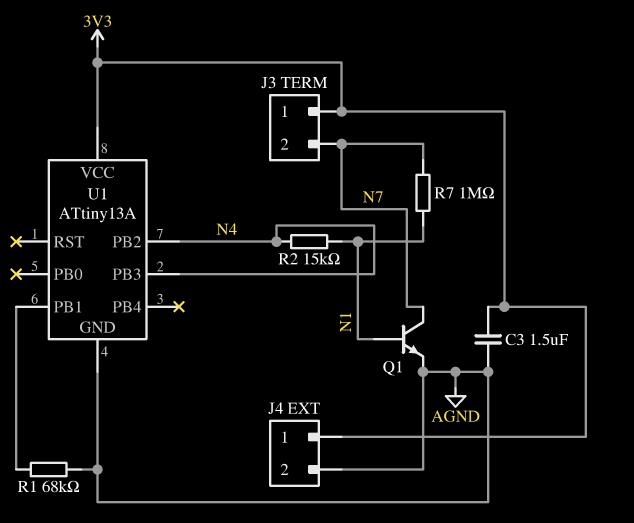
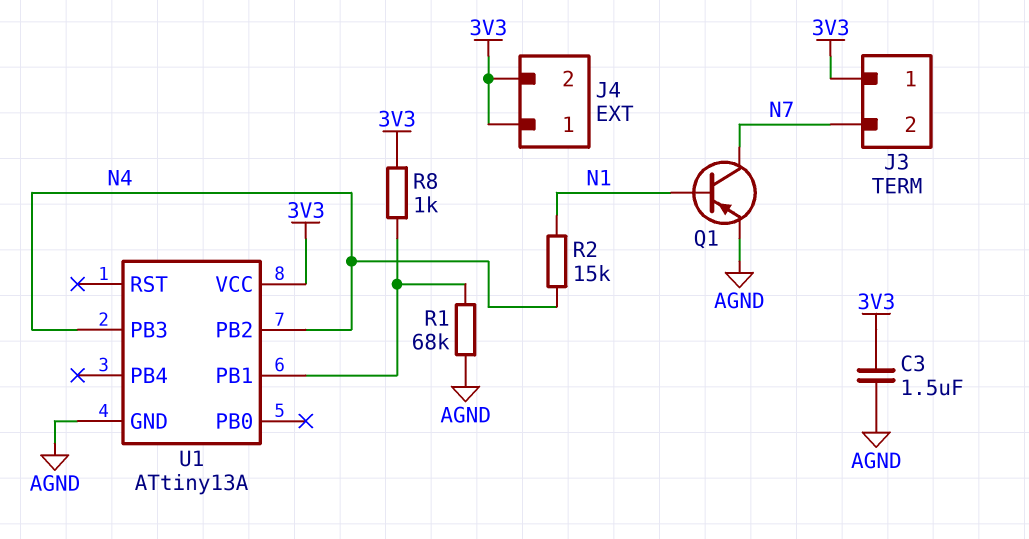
J4 pin 2: AGND -> 3V3
Q1: NPN (B N1, C N7, E AGND) -> PNP (B N1, C N7, E AGND)
R7: 1M (N1, N7) -> none
R8: none -> 1k (3V3, U1/PB1)

